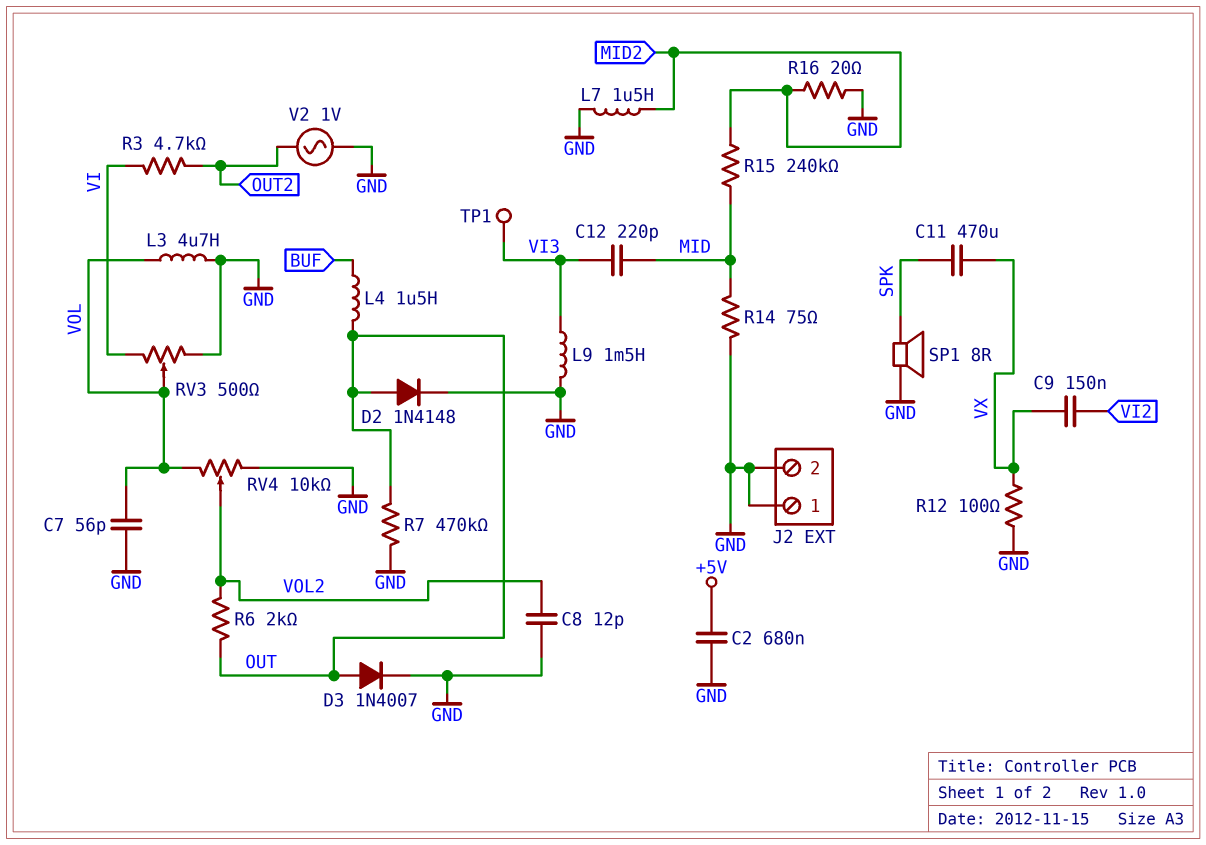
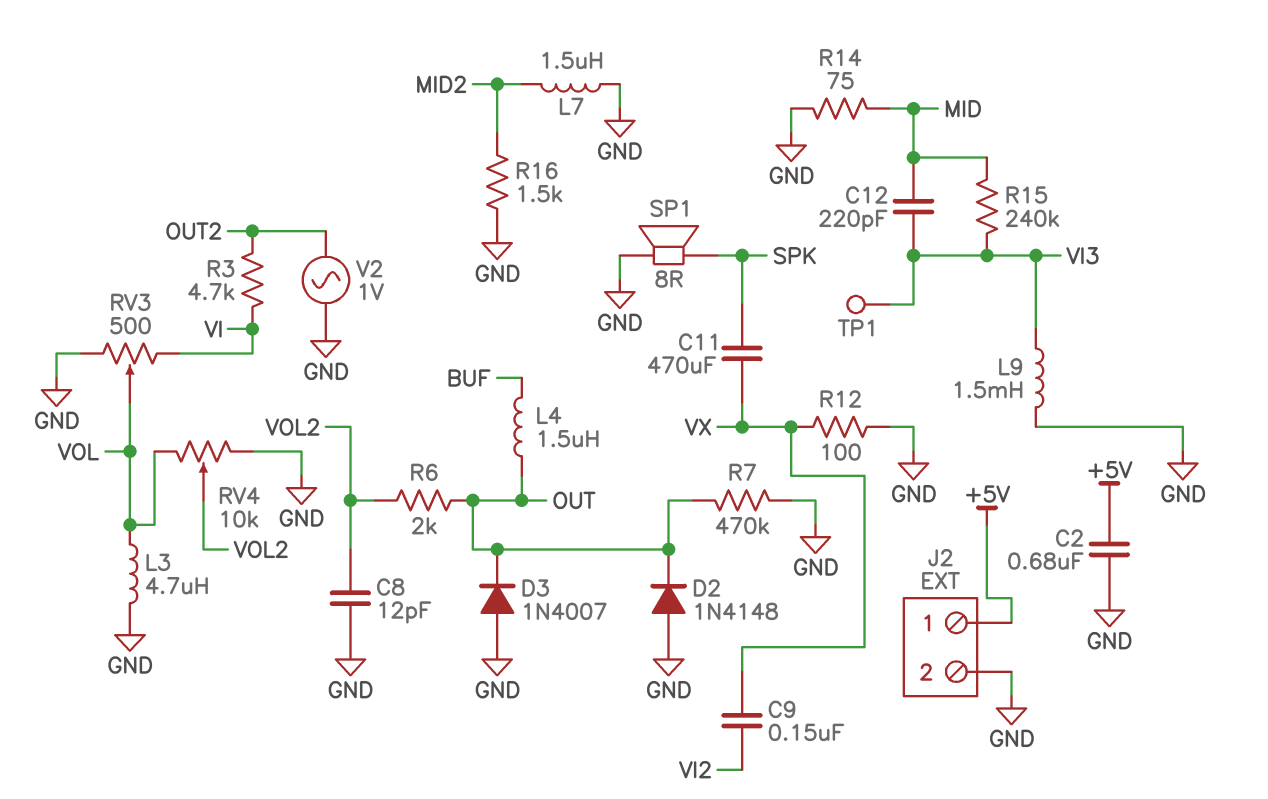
C7: 56pF (GND, VOL) -> none
D2: diode 1N4148 (A OUT, K GND) -> diode 1N4148 (A GND, K OUT)
D3: diode 1N4007 (A OUT, K GND) -> diode 1N4007 (A GND, K OUT)
J2 pin 1: GND -> +5V
R15: 240k (MID, MID2) -> 240k (MID, VI3)
R16: 20 (GND, MID2) -> 1.5k (GND, MID2)

